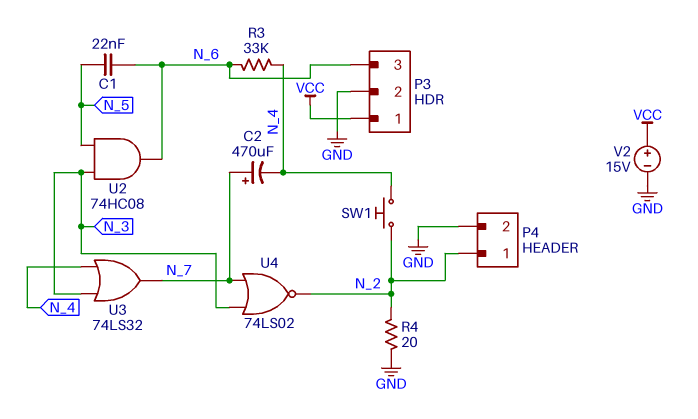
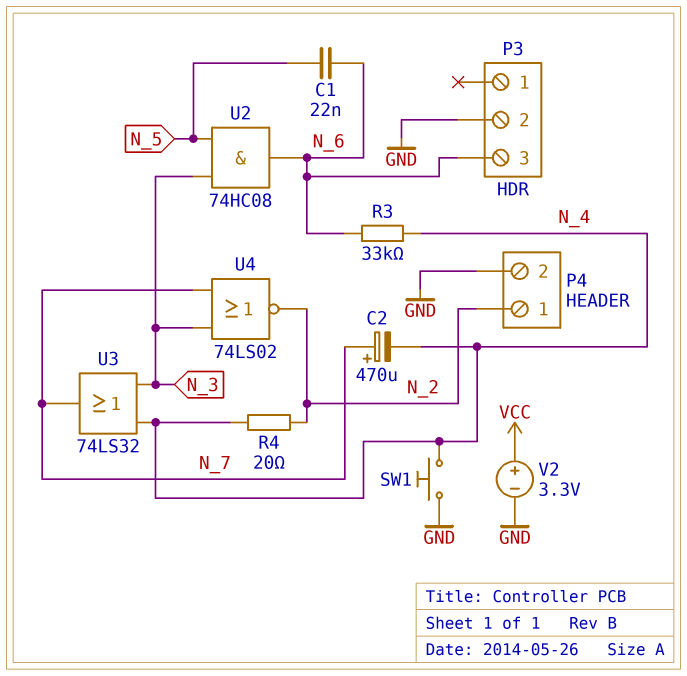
P3 pin 1: VCC -> none
R4: 20 (GND, N_2) -> 20 (N_2, N_4)
SW1: button (N_2, N_4) -> button (GND, N_4)
V2: 15V (plus VCC, minus GND) -> 3.3V (plus VCC, minus GND)

